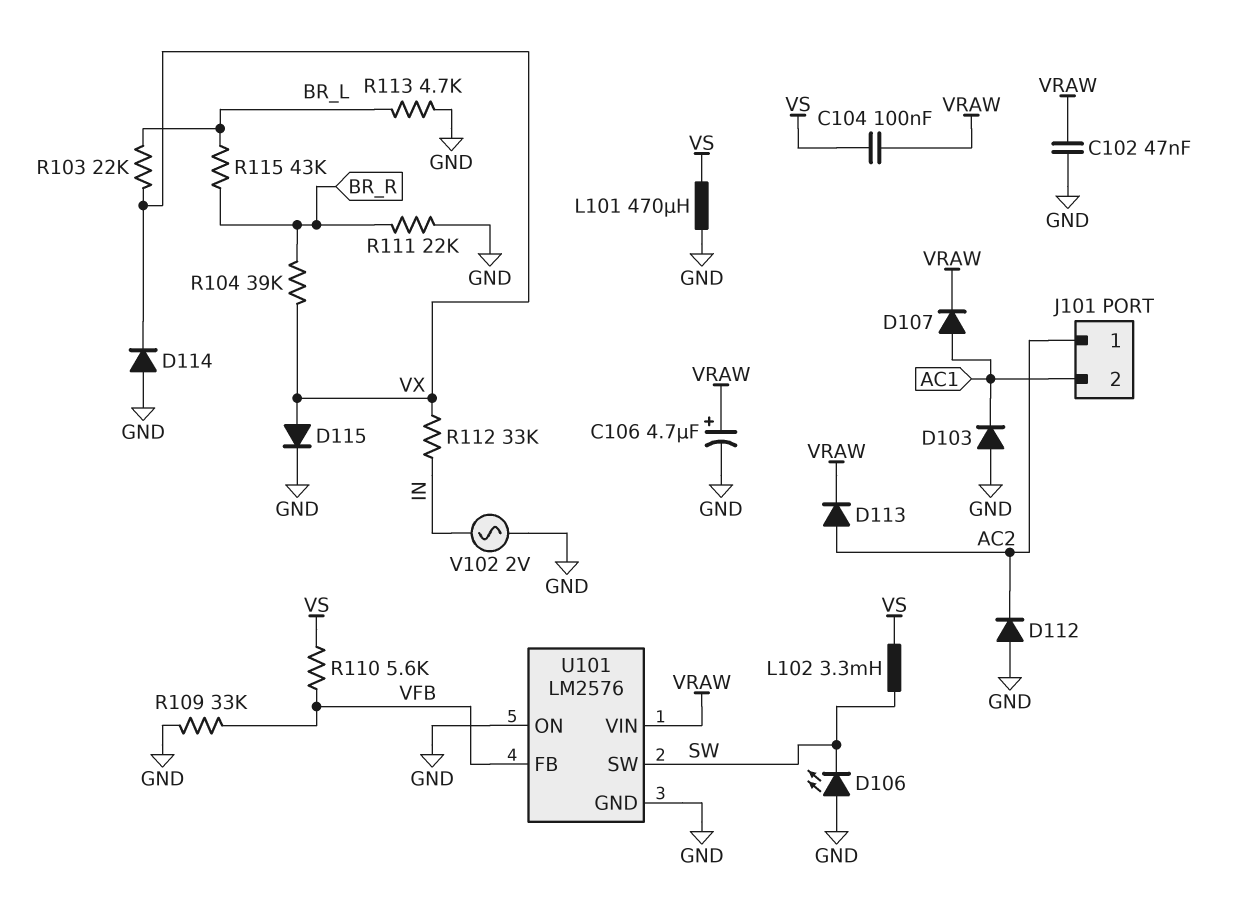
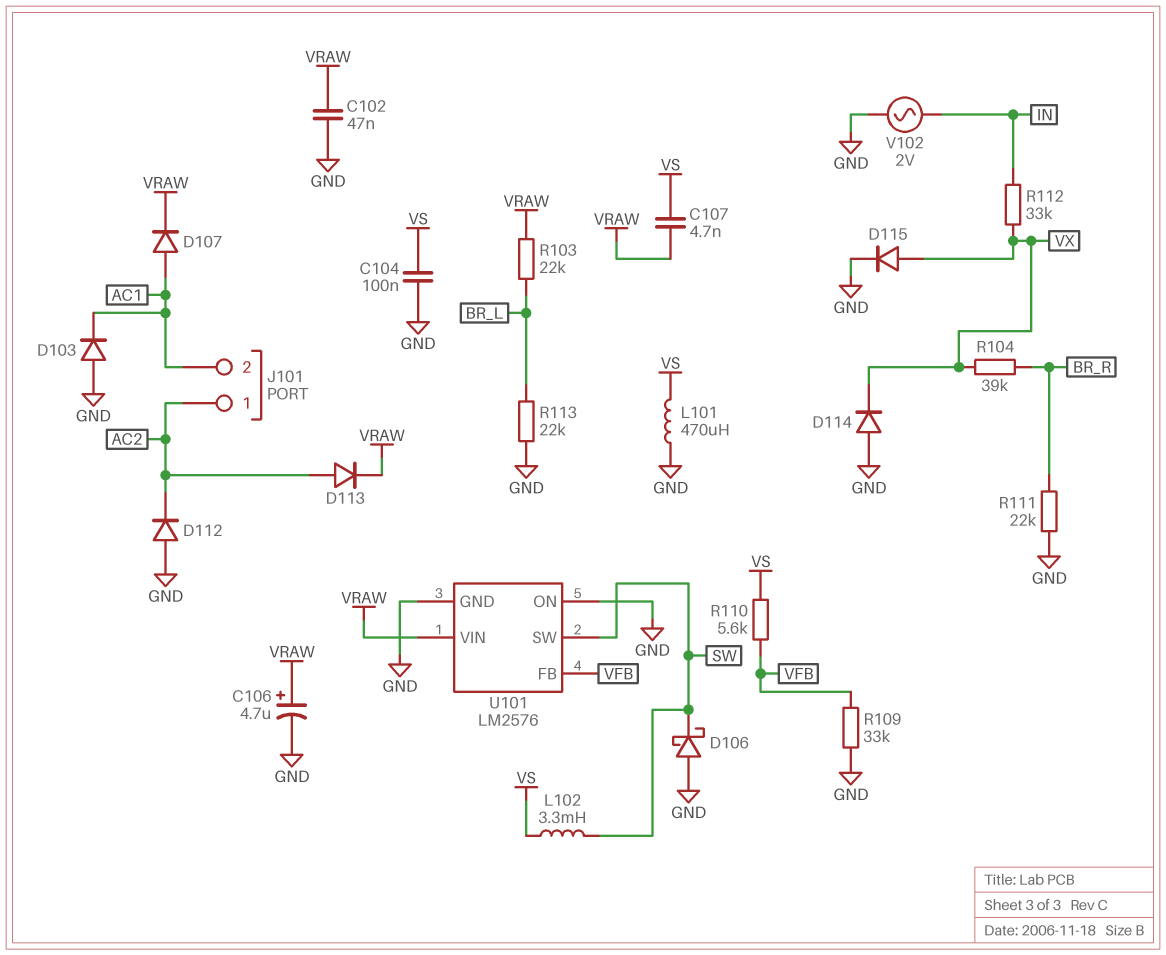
C104: 100nF (VRAW, VS) -> 100nF (GND, VS)
C107: none -> 4.7nF (VRAW, VS)
D106: LED (A GND, K SW) -> schottky (A GND, K SW)
R103: 22k (BR_L, VX) -> 22k (BR_L, VRAW)
R113: 4.7k (BR_L, GND) -> 22k (BR_L, GND)
R115: 43k (BR_L, BR_R) -> none

